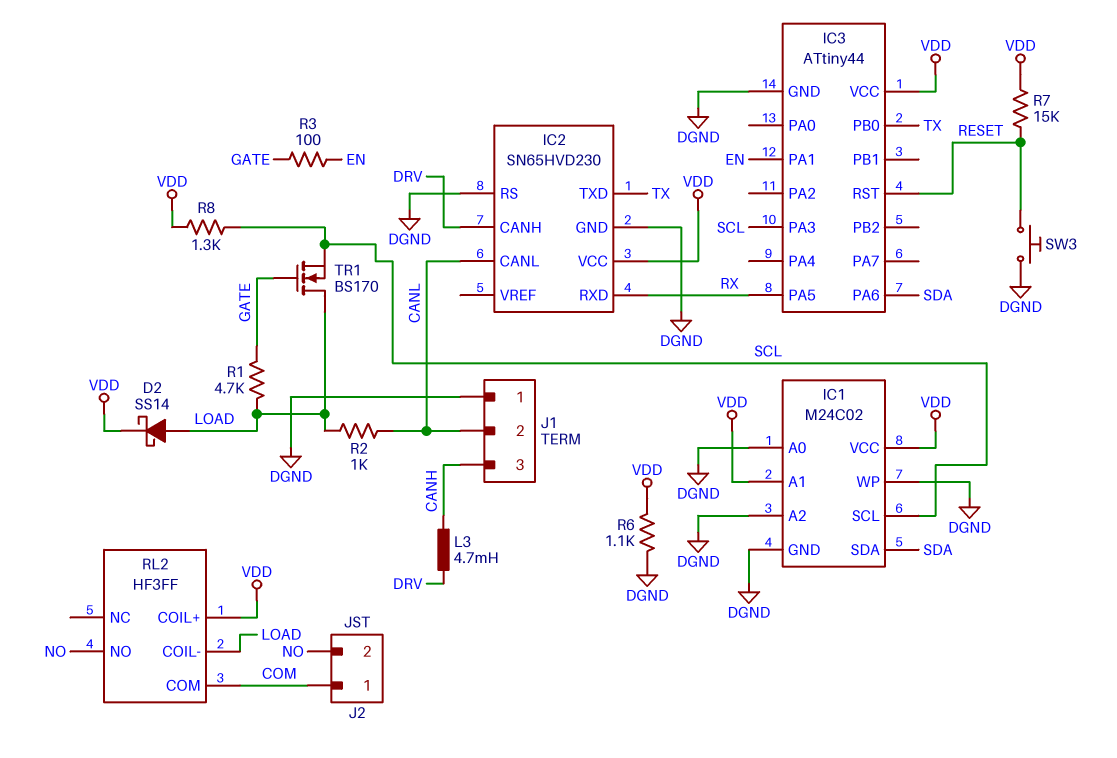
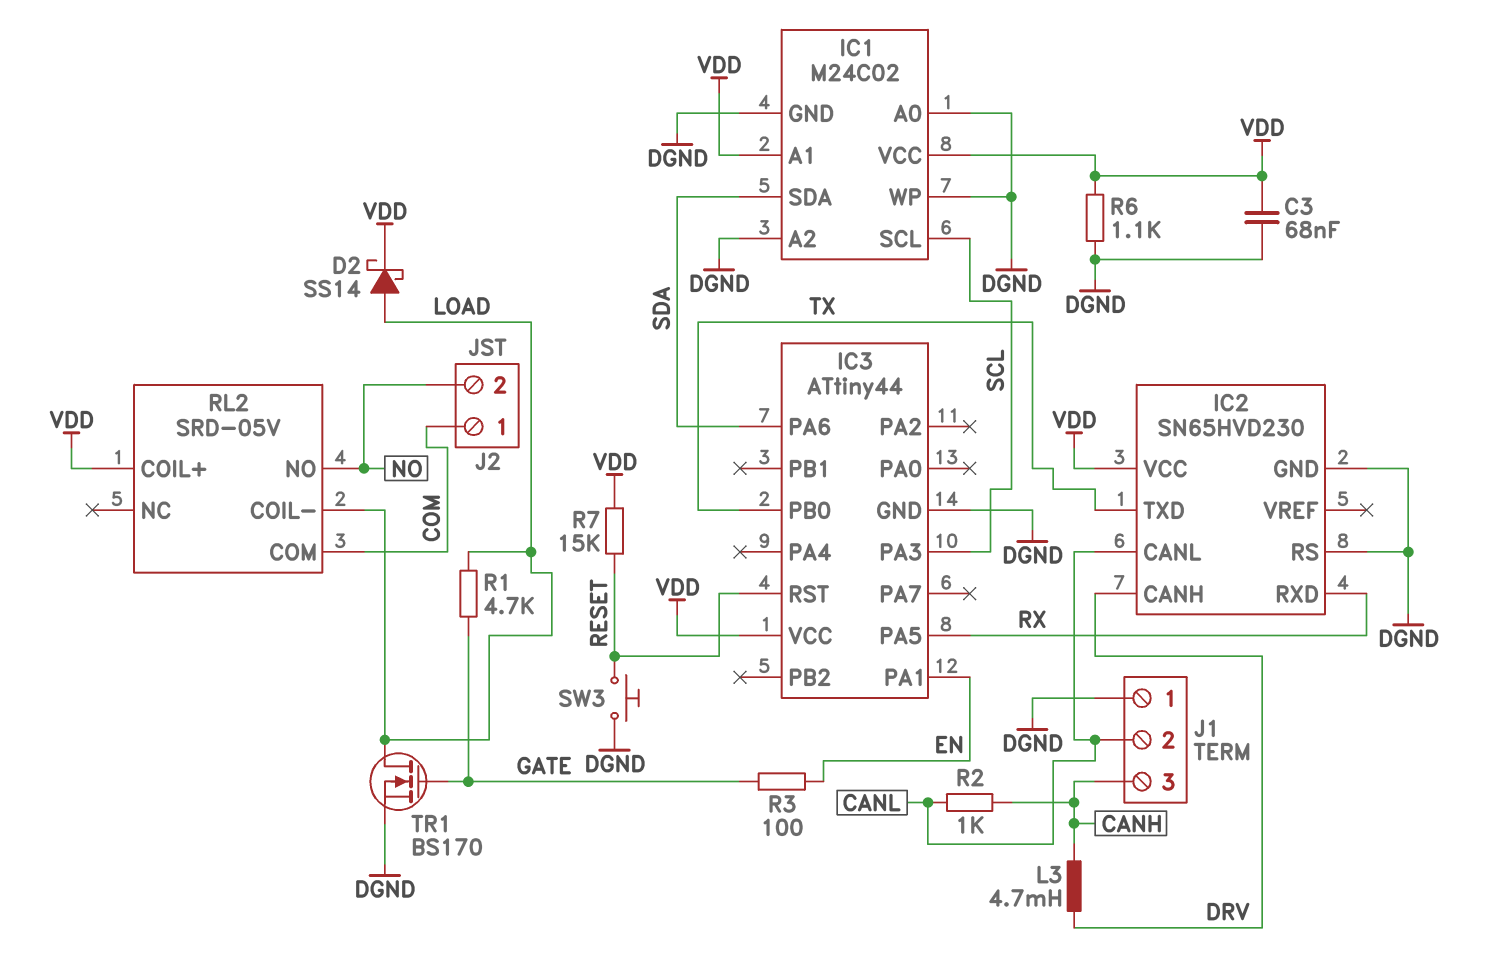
C3: none -> 68nF (DGND, VDD)
R2: 1k (CANL, LOAD) -> 1k (CANH, CANL)
R8: 1.3k (SCL, VDD) -> none
RL2: HF3FF -> SRD-05V
TR1: NMOS BS170 (G GATE, D LOAD, S SCL) -> NMOS BS170 (G GATE, D LOAD, S DGND)

